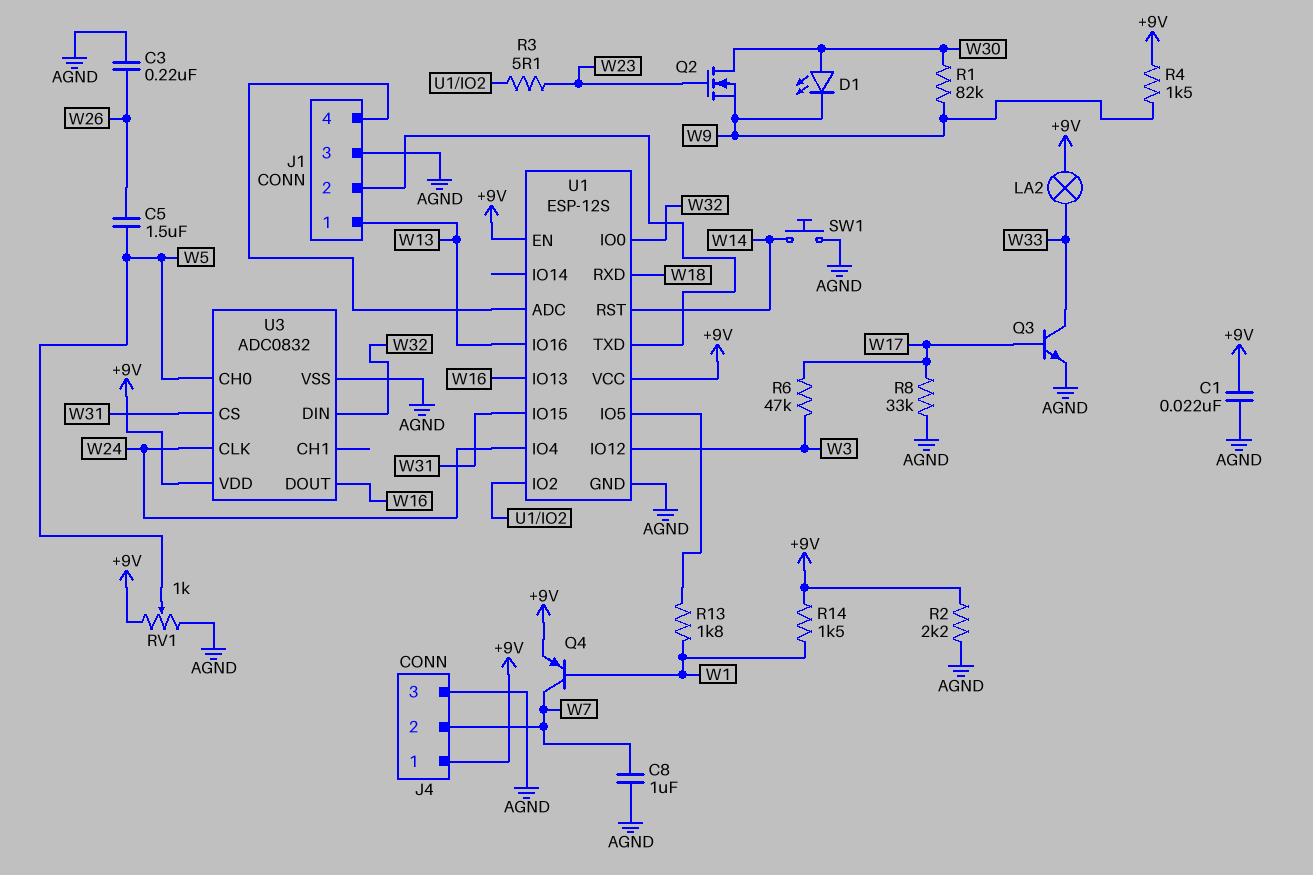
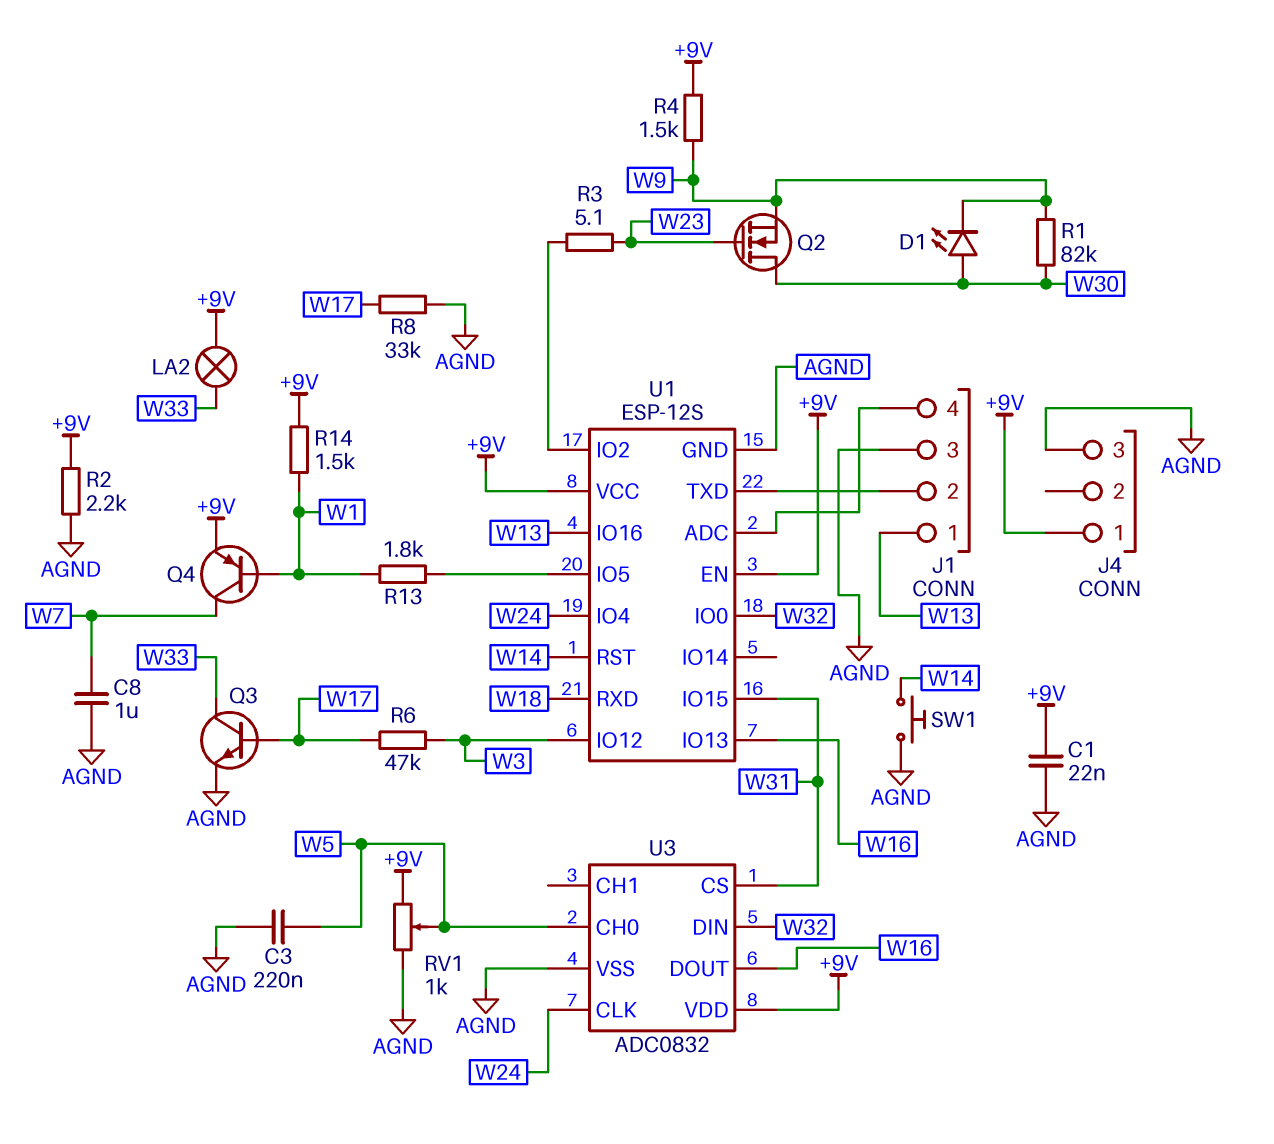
C3: 220nF (AGND, W26) -> 220nF (AGND, W5)
C5: 1.5uF (W5, W26) -> none
J4 pin 2: W7 -> none

